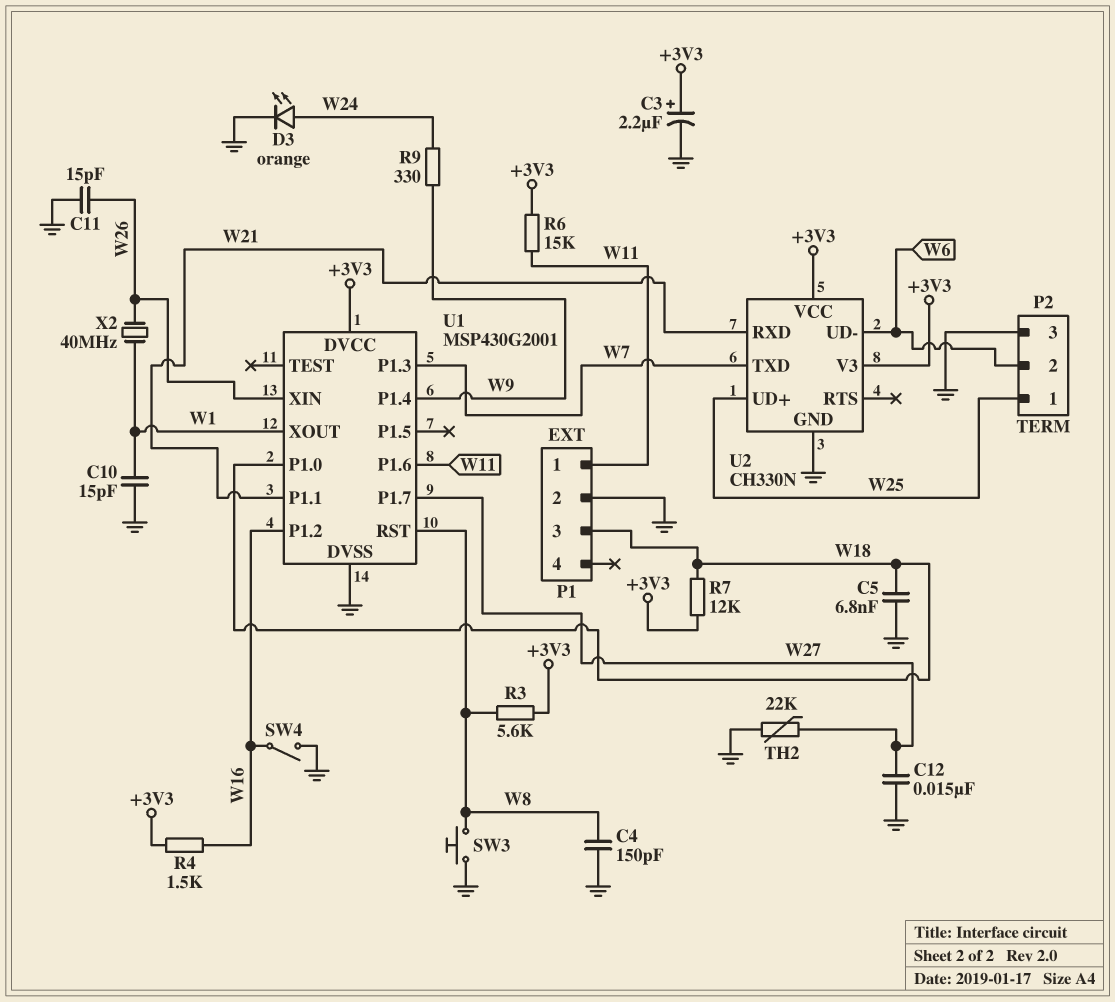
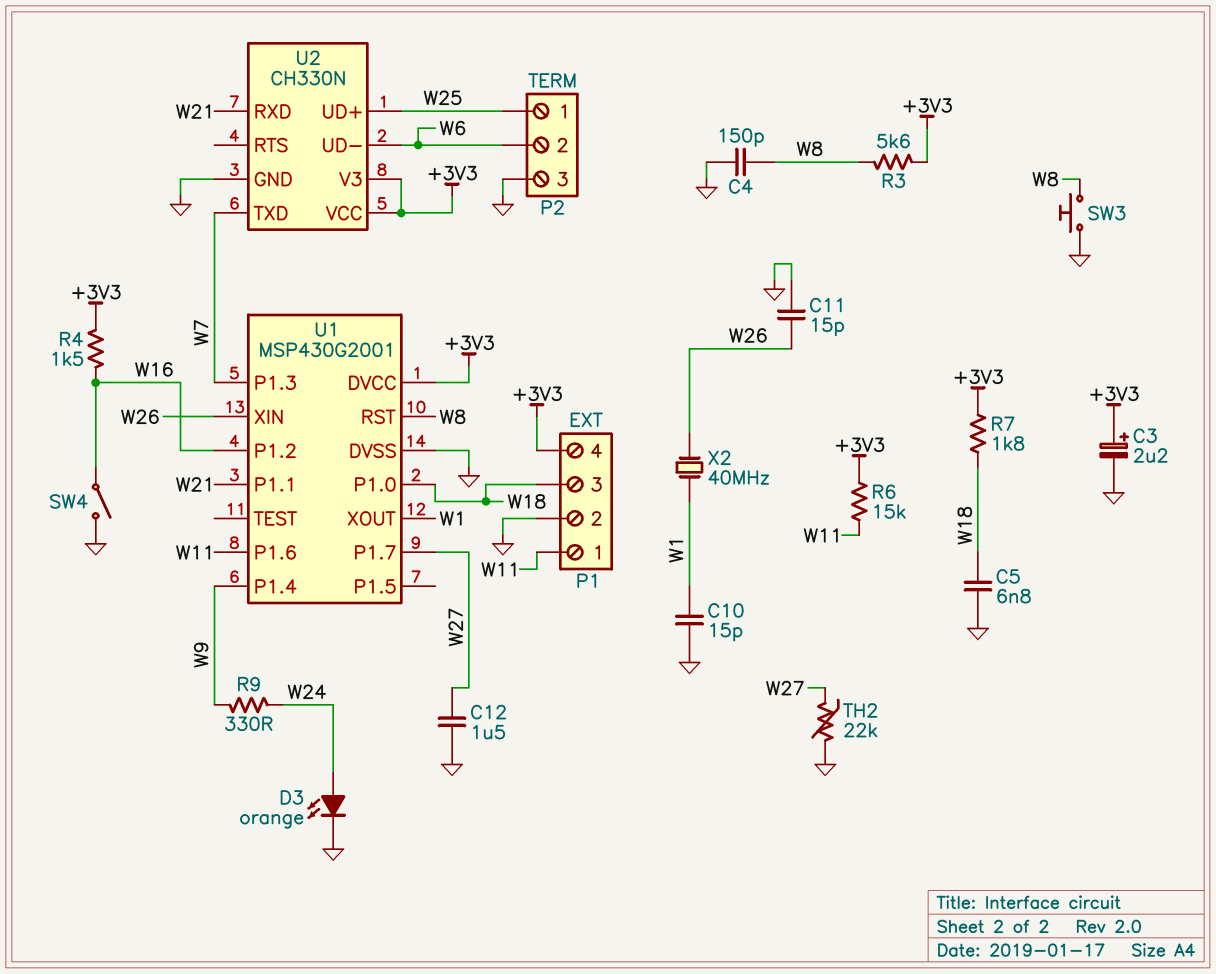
C12: 15nF (GND, W27) -> 1.5uF (GND, W27)
P1 pin 4: none -> +3V3
R7: 12k (+3V3, W18) -> 1.8k (+3V3, W18)

